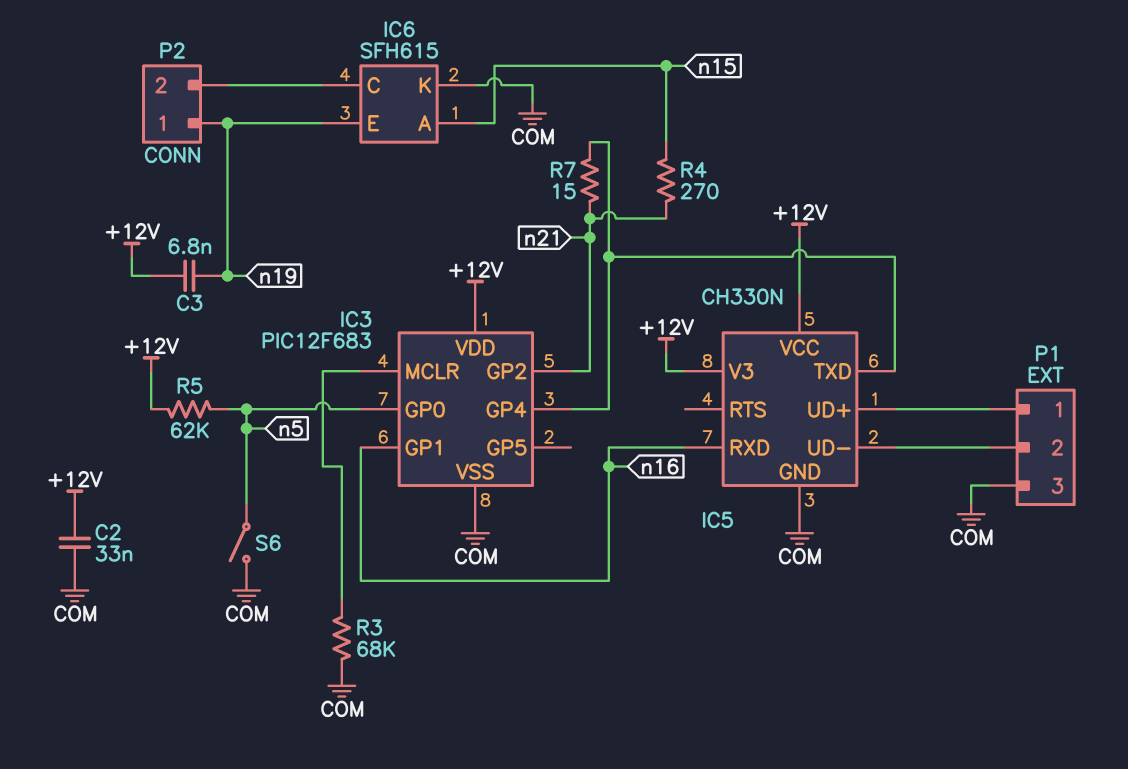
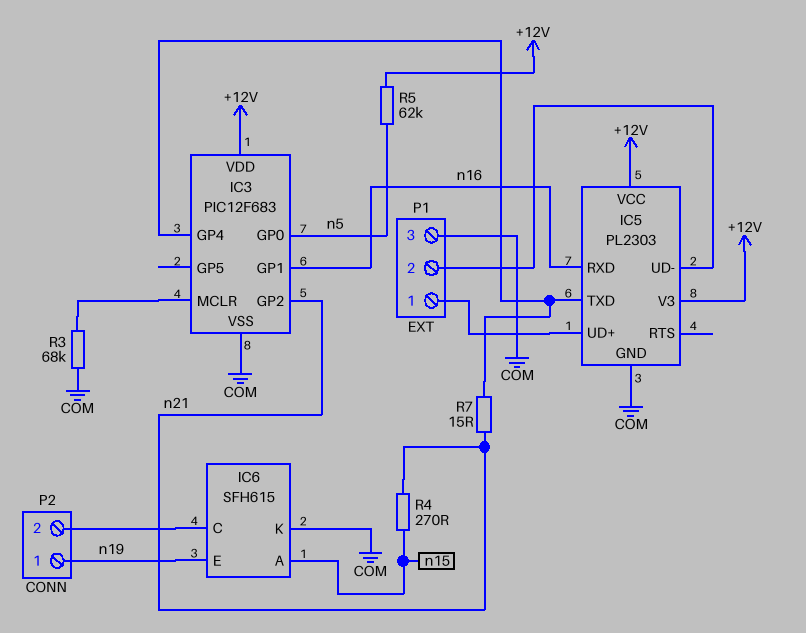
C2: 33nF (+12V, COM) -> none
C3: 6.8nF (+12V, n19) -> none
IC5: CH330N -> PL2303
S6: switch (COM, n5) -> none

